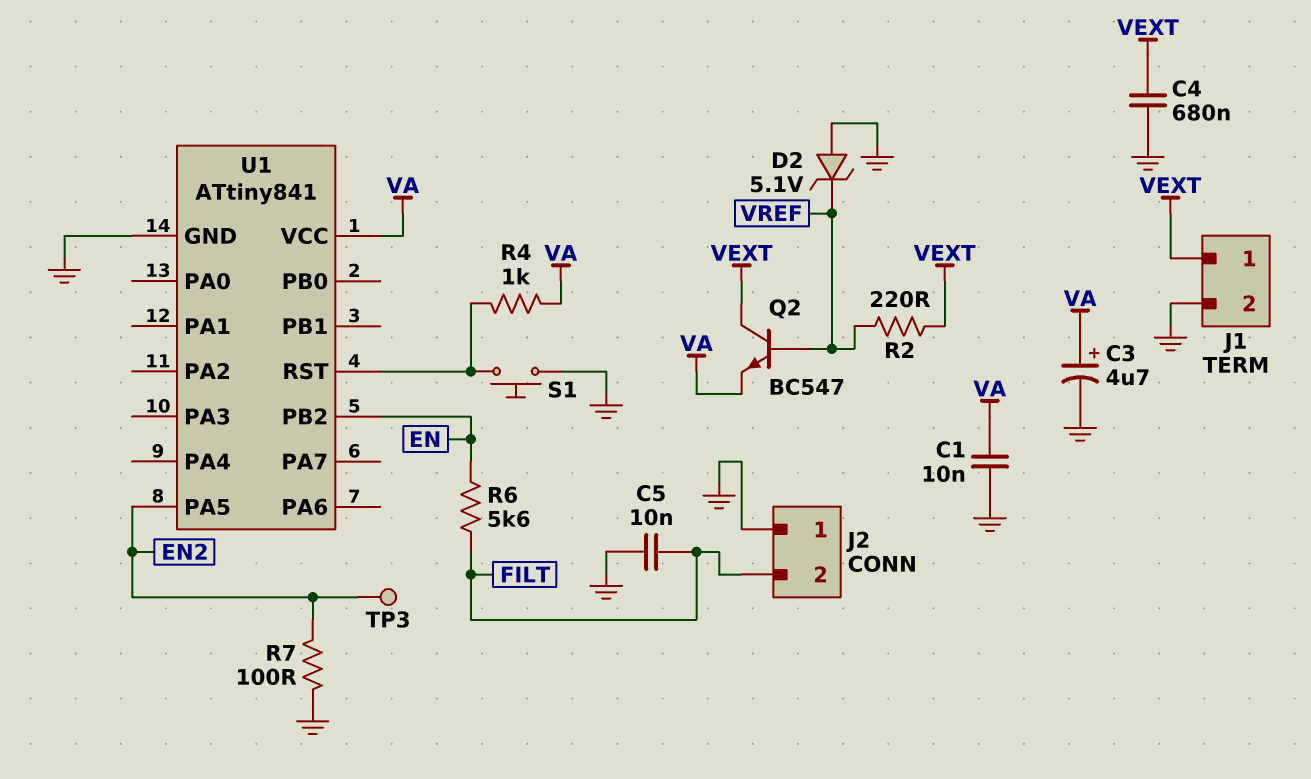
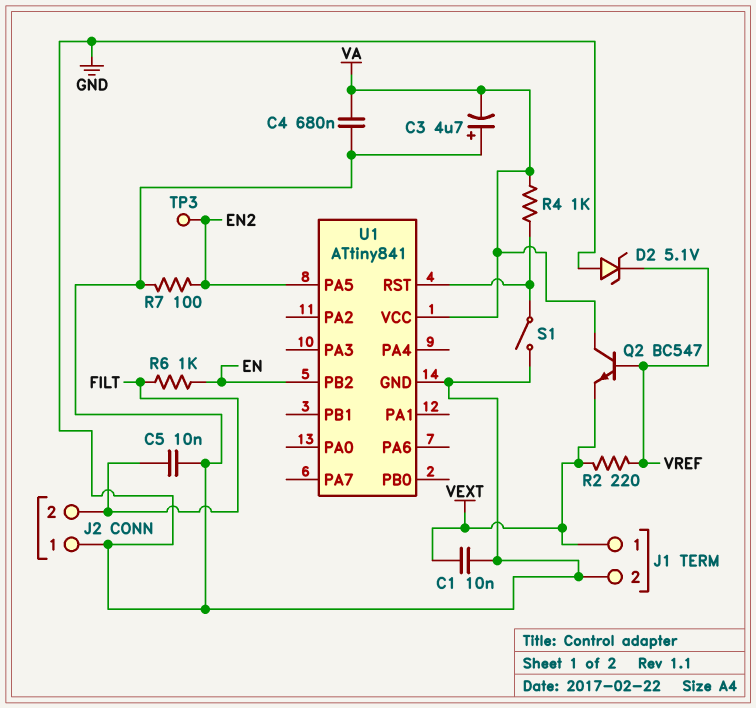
C1: 10nF (GND, VA) -> 10nF (GND, VEXT)
C3: 4.7uF (plus VA, minus GND) -> 4.7uF (plus GND, minus VA)
C4: 680nF (GND, VEXT) -> 680nF (GND, VA)
Q2: NPN BC547 (B VREF, C VEXT, E VA) -> NPN BC547 (B VREF, C VA, E VEXT)
R6: 5.6k (EN, FILT) -> 1k (EN, FILT)
S1: button (GND, U1/RST) -> switch (GND, U1/RST)

